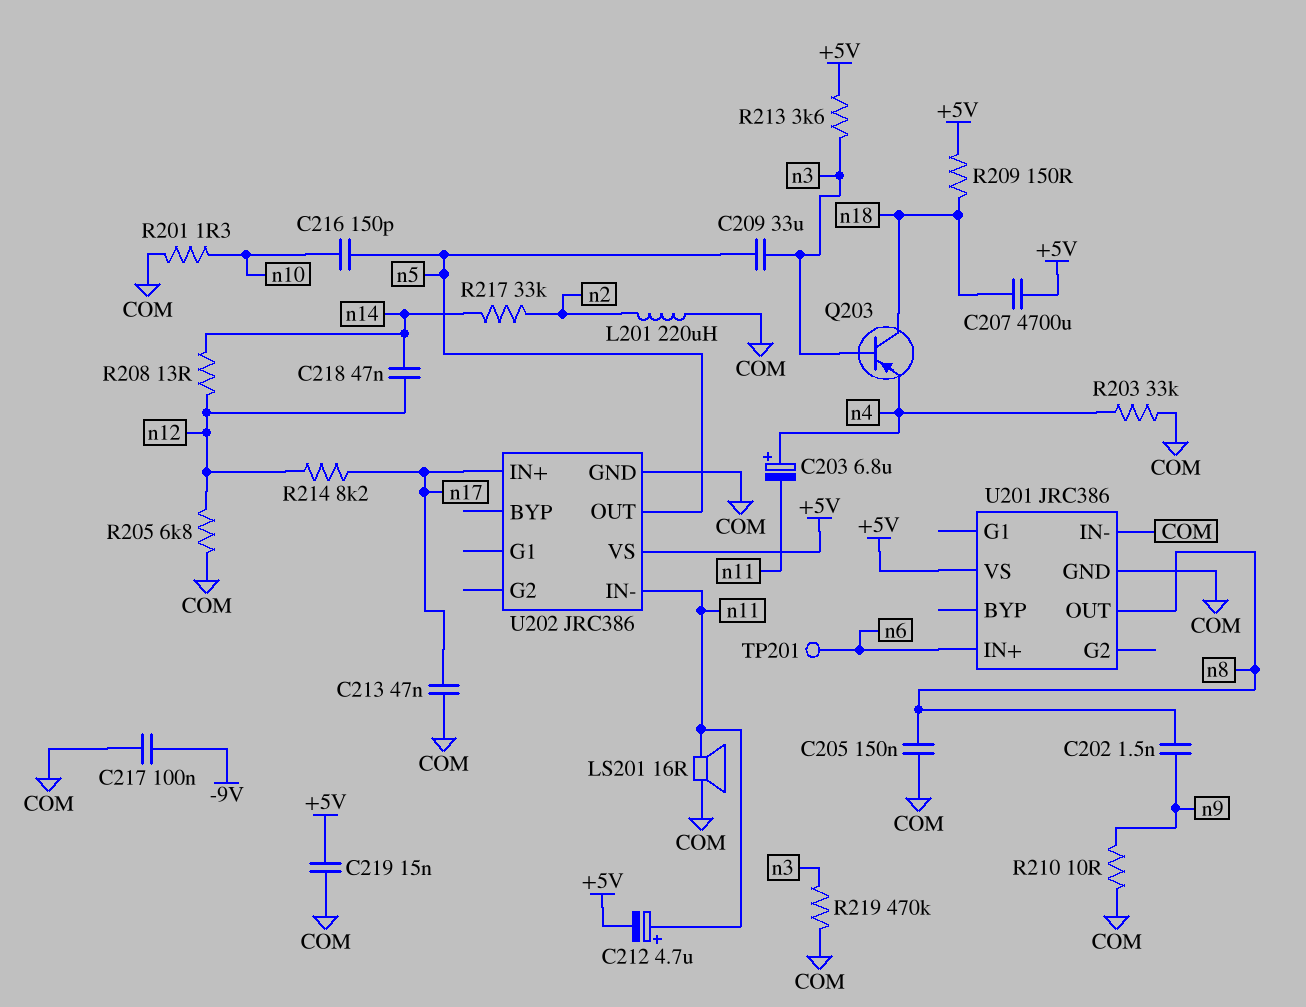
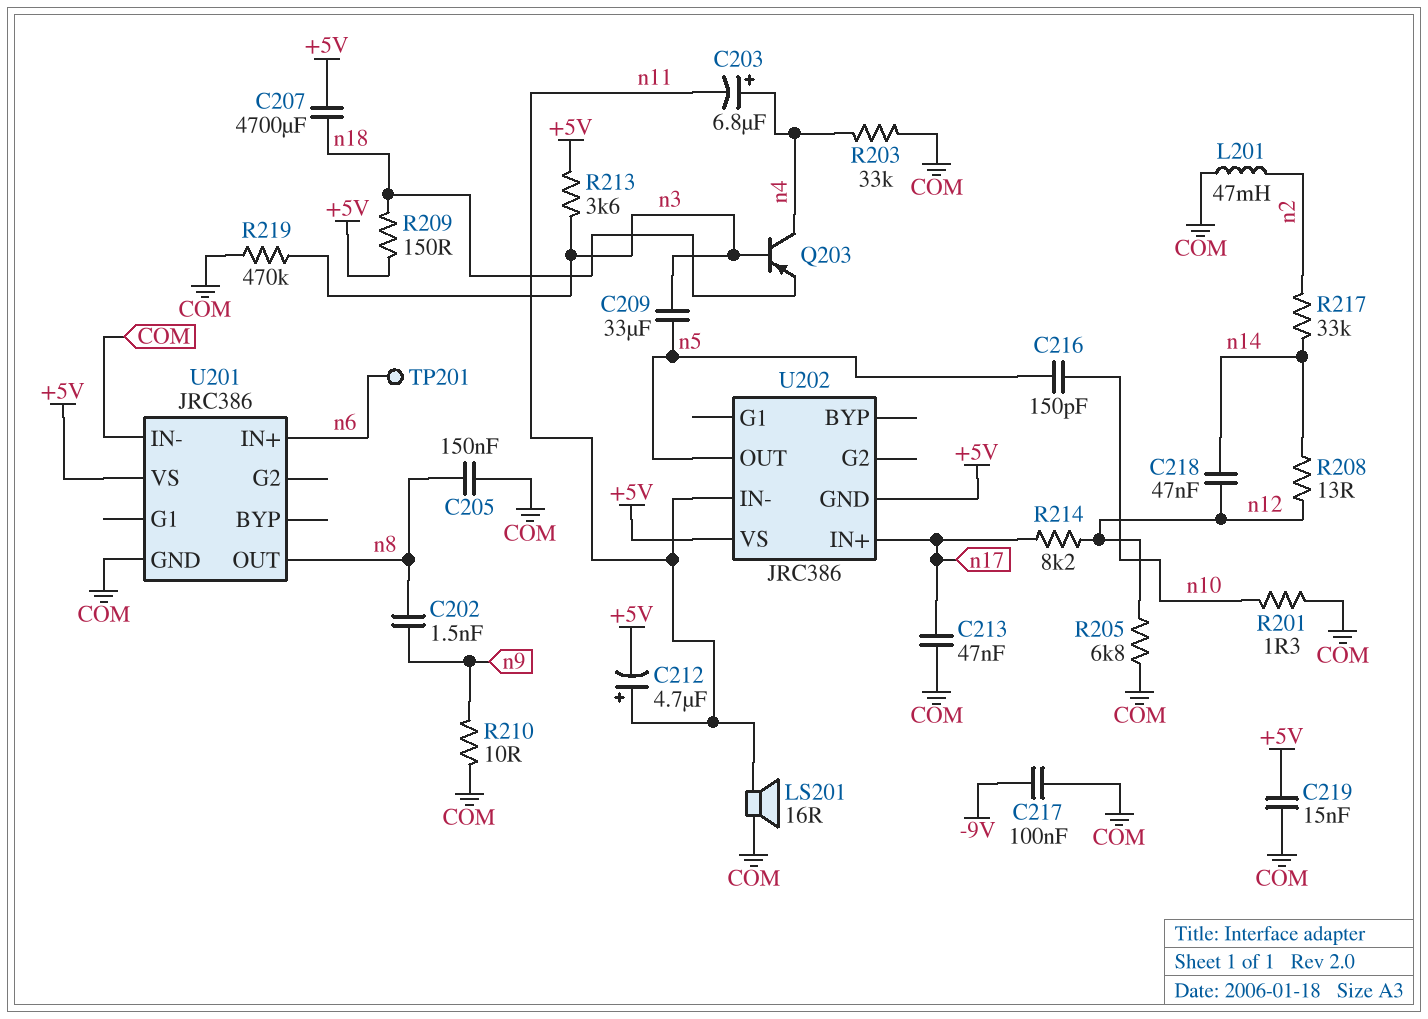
L201: 220uH (COM, n2) -> 47mH (COM, n2)
Q203: PNP (B n3, C n18, E n4) -> PNP (B n3, C n4, E n18)
U202 pin GND: COM -> +5V

